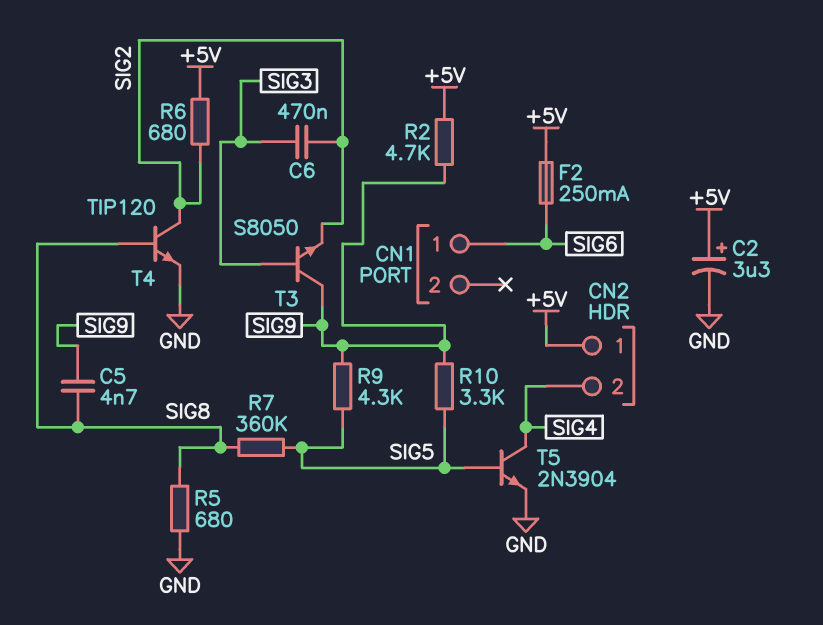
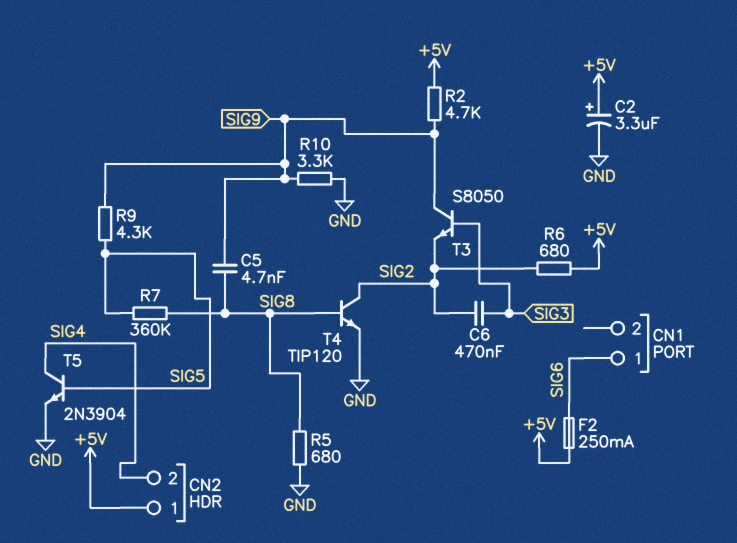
R10: 3.3k (SIG5, SIG9) -> 3.3k (GND, SIG9)

